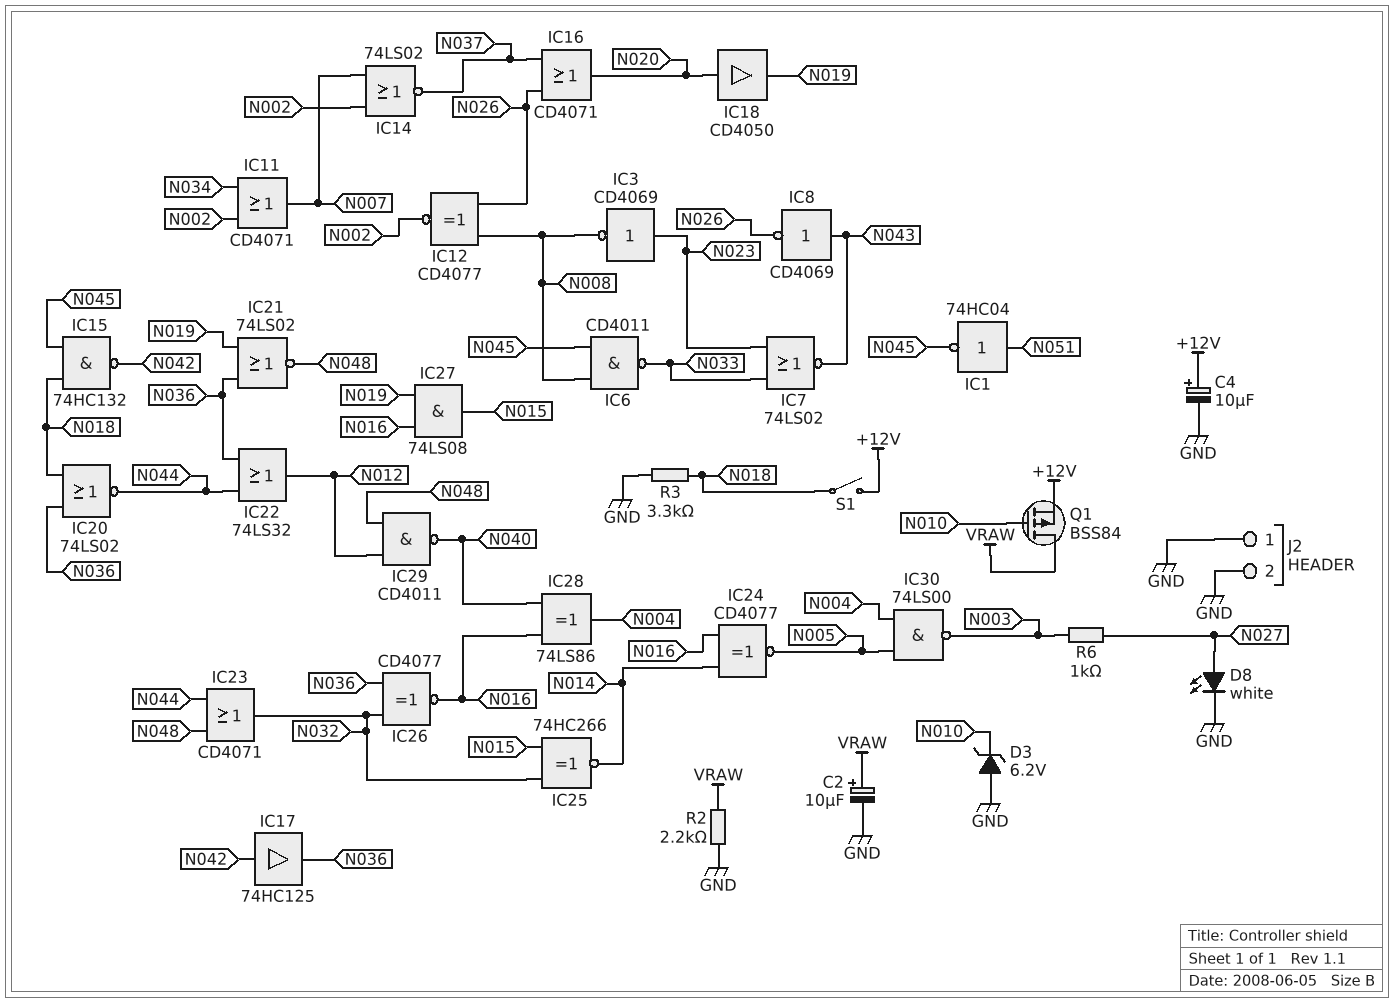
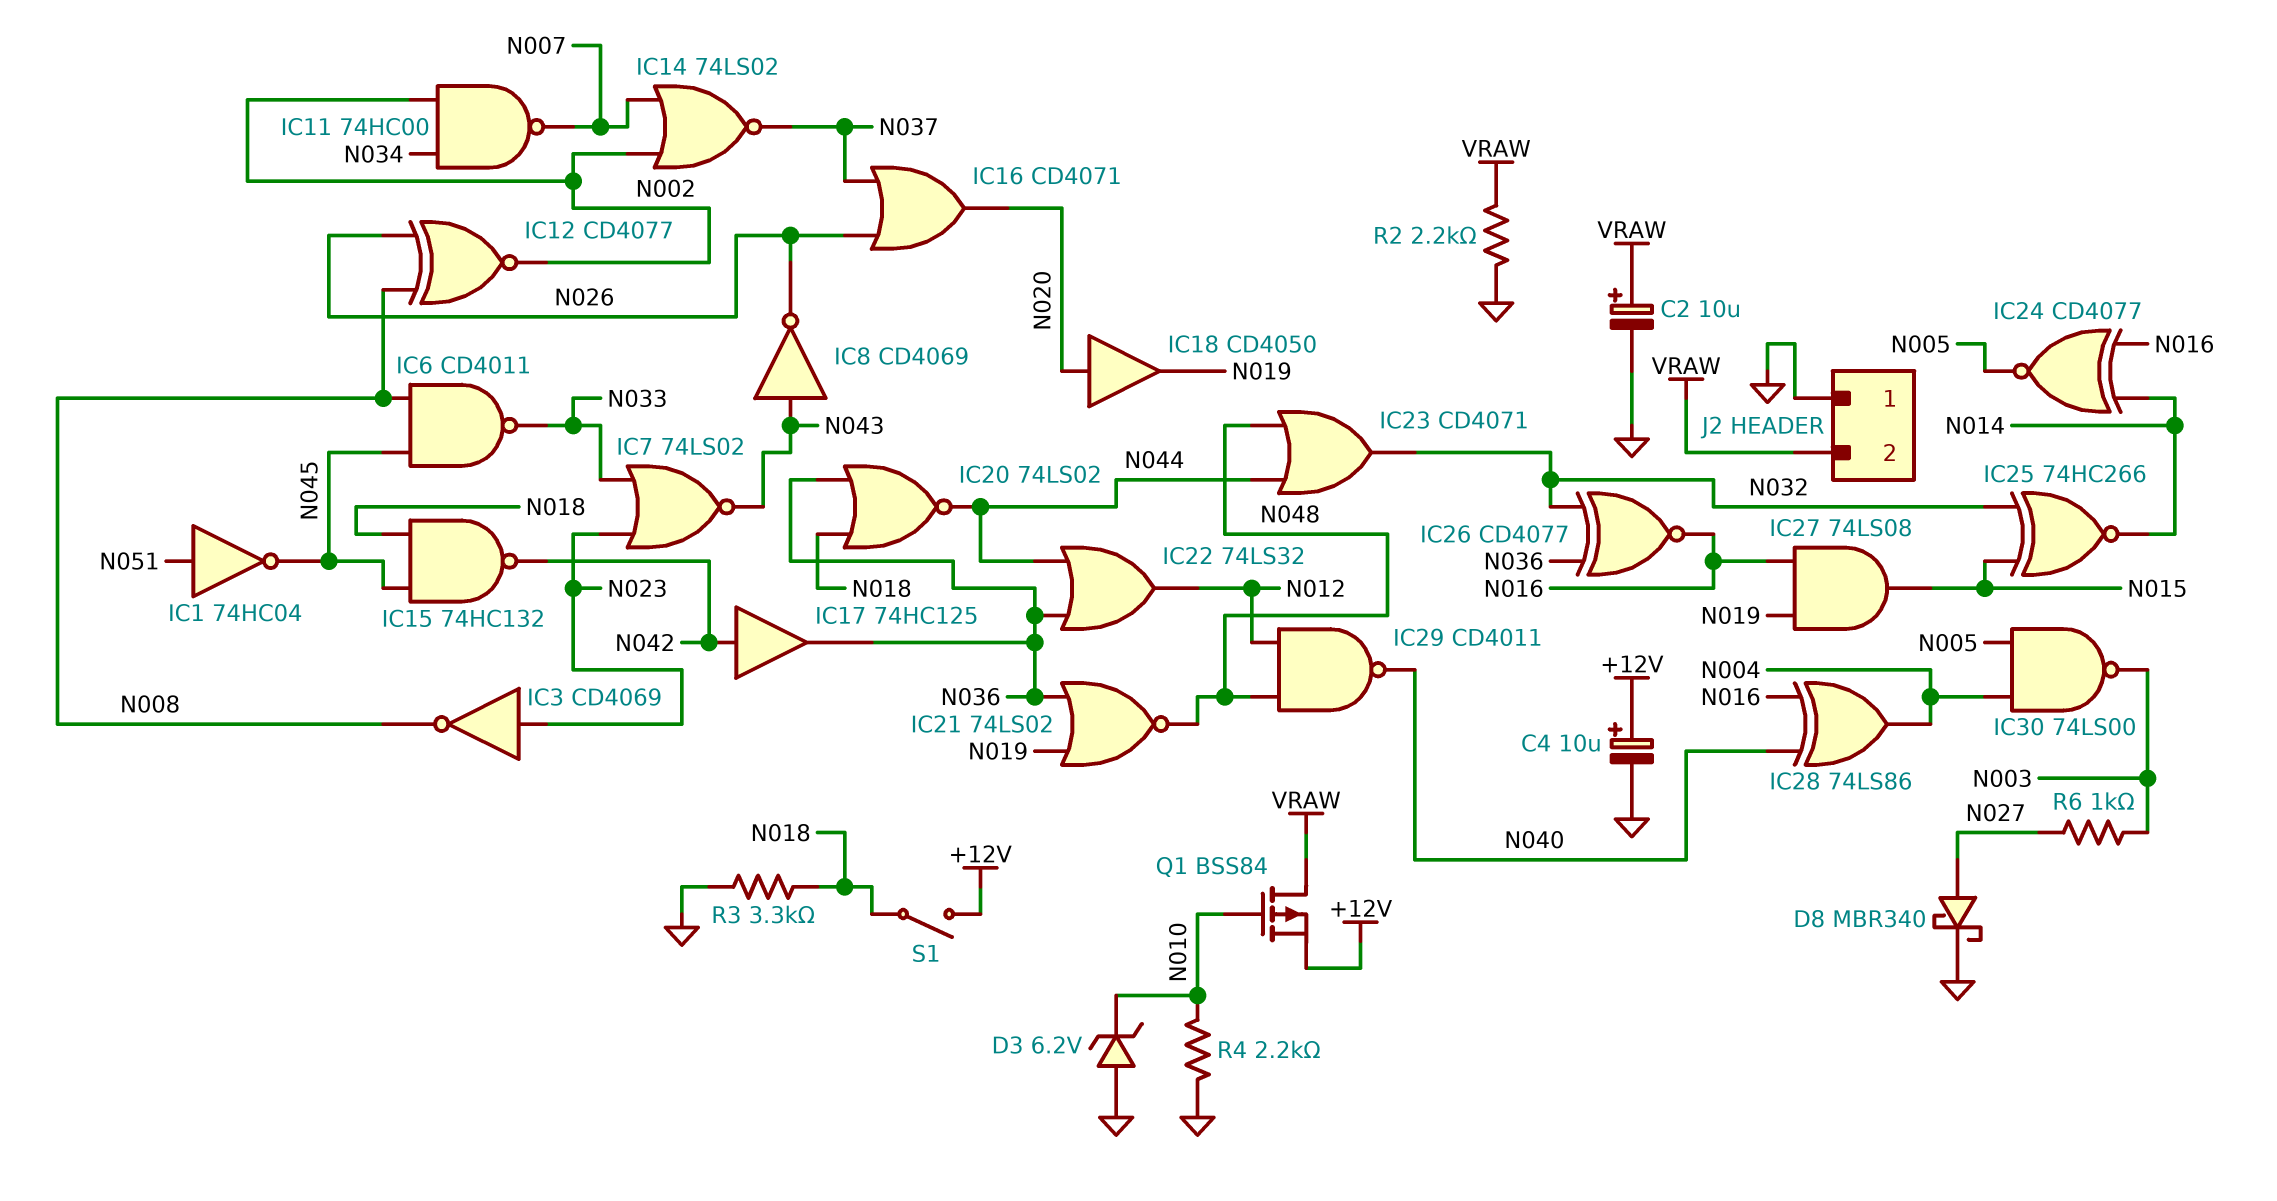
D8: LED white (A N027, K GND) -> schottky MBR340 (A N027, K GND)
IC11: OR CD4071 (in N002, in N034, out N007) -> NAND 74HC00 (in N002, in N034, out N007)
J2 pin 2: GND -> VRAW
R4: none -> 2.2k (GND, N010)

